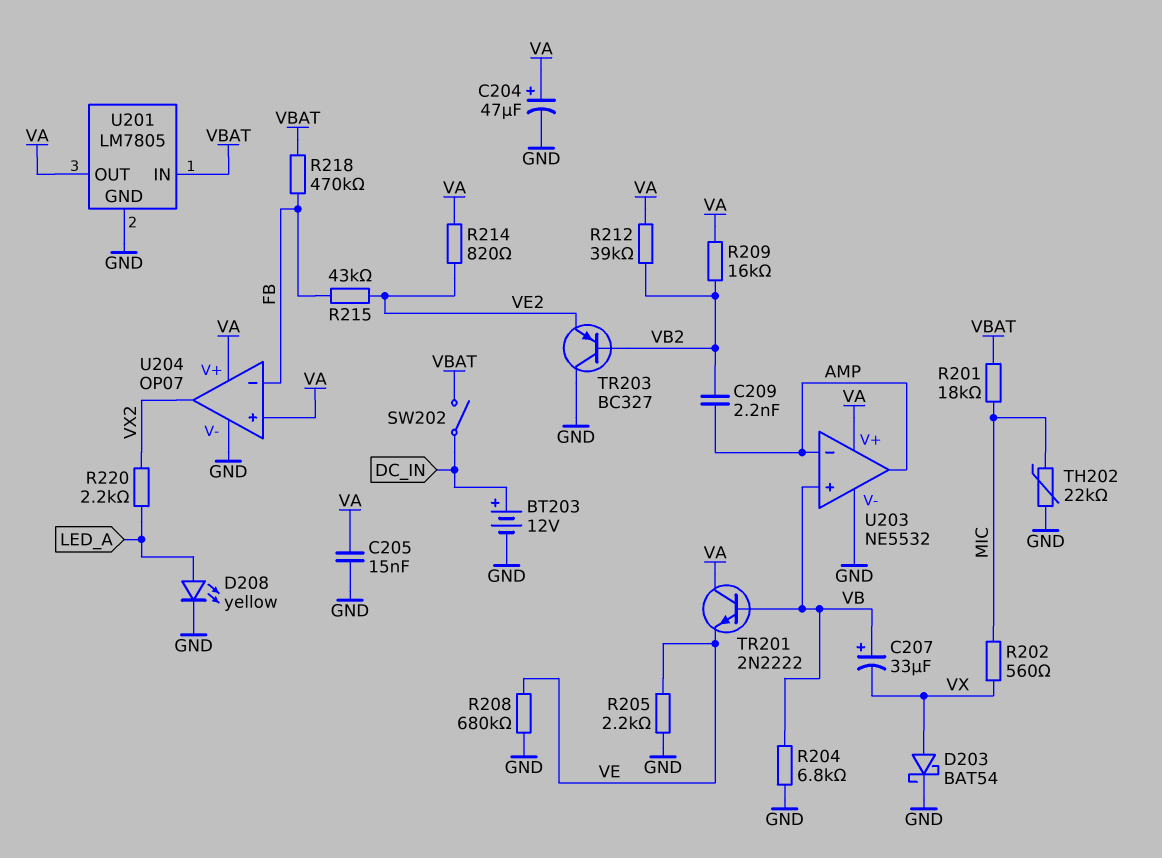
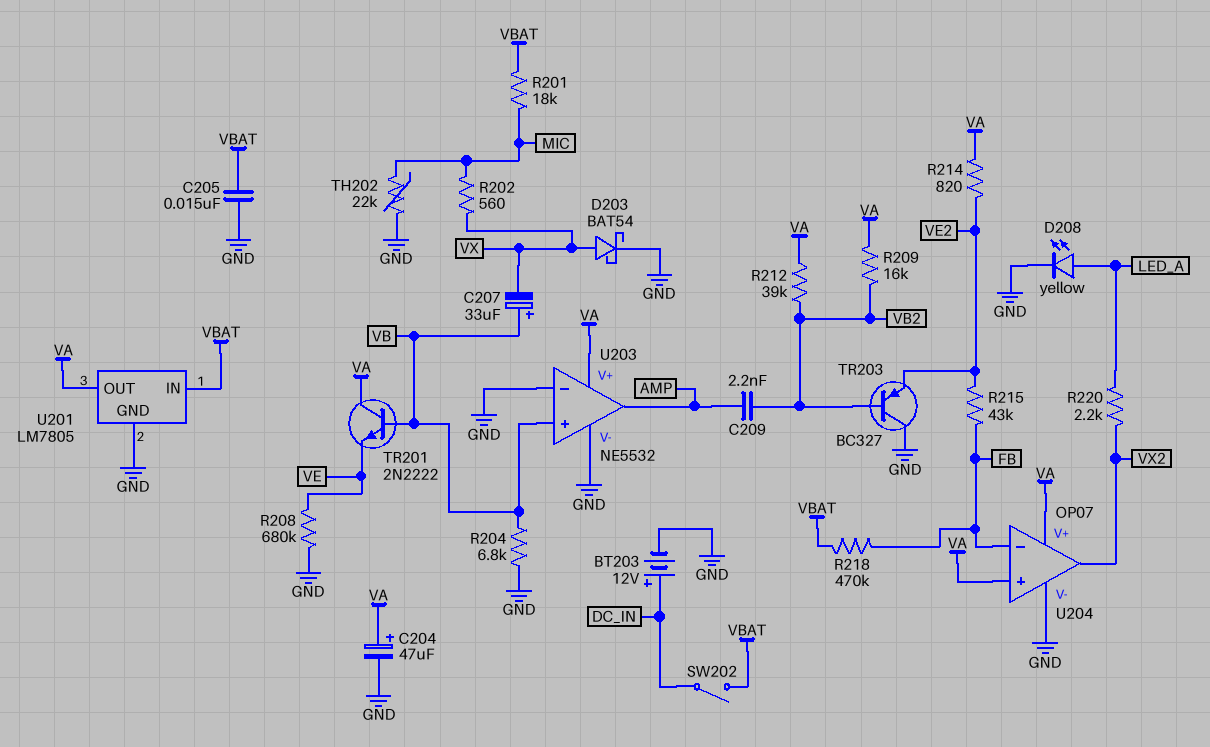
C205: 15nF (GND, VA) -> 15nF (GND, VBAT)
R205: 2.2k (GND, VE) -> none
U203 pin in-: AMP -> GND

